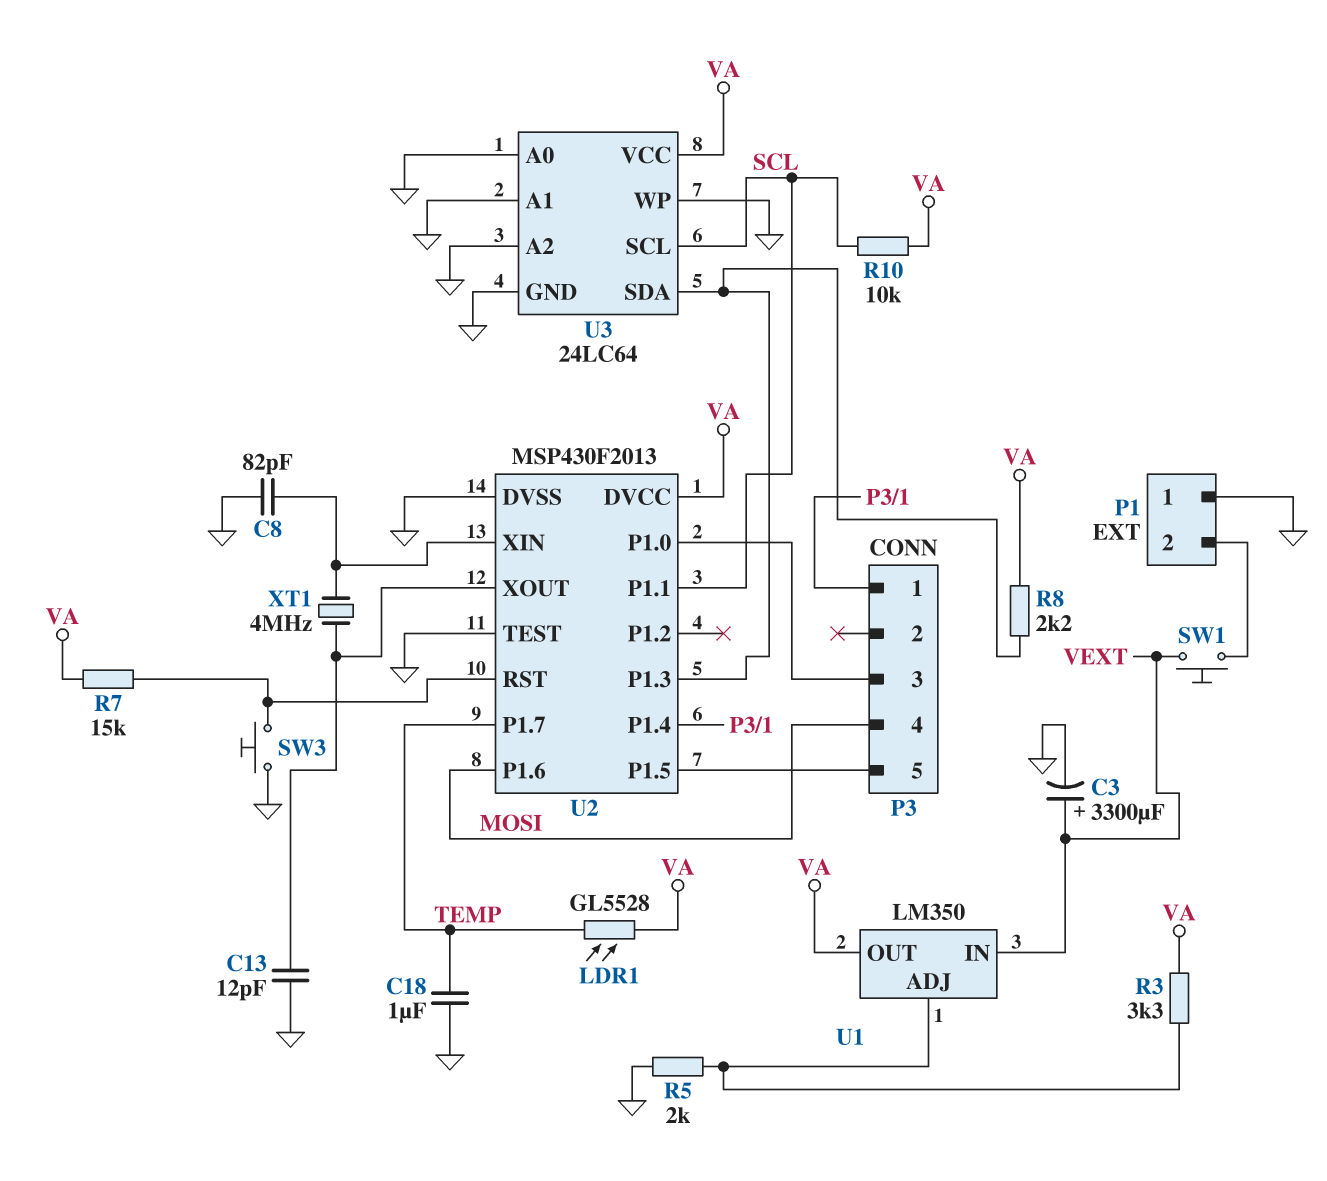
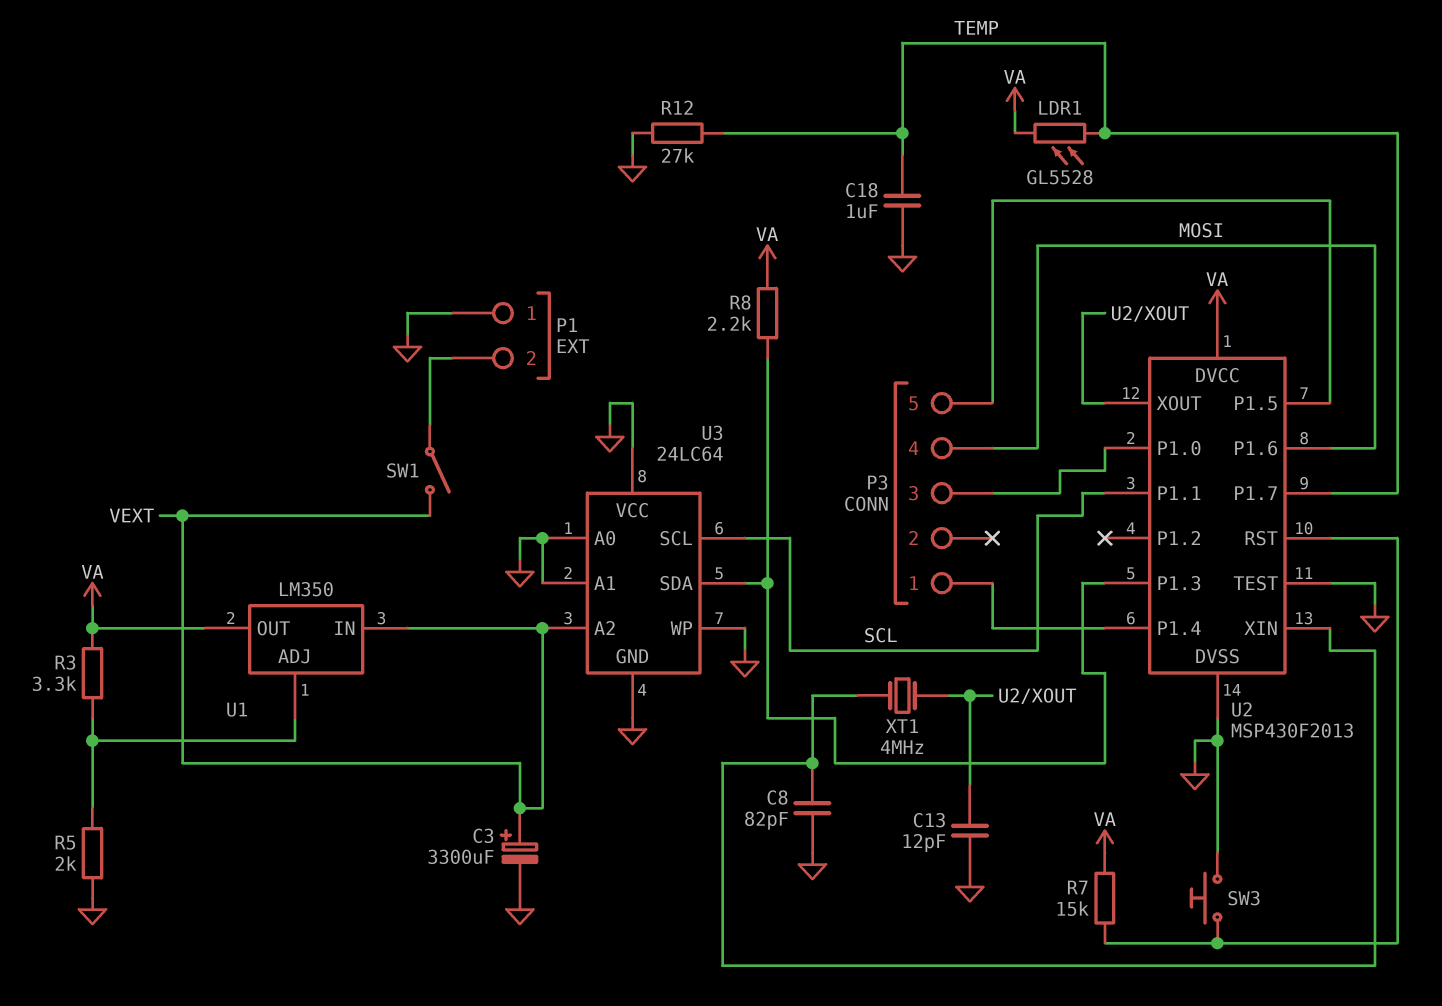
R10: 10k (SCL, VA) -> none
R12: none -> 27k (GND, TEMP)
SW1: button (P1/2, VEXT) -> switch (P1/2, VEXT)
U3 pin A2: GND -> VEXT
U3 pin VCC: VA -> GND

